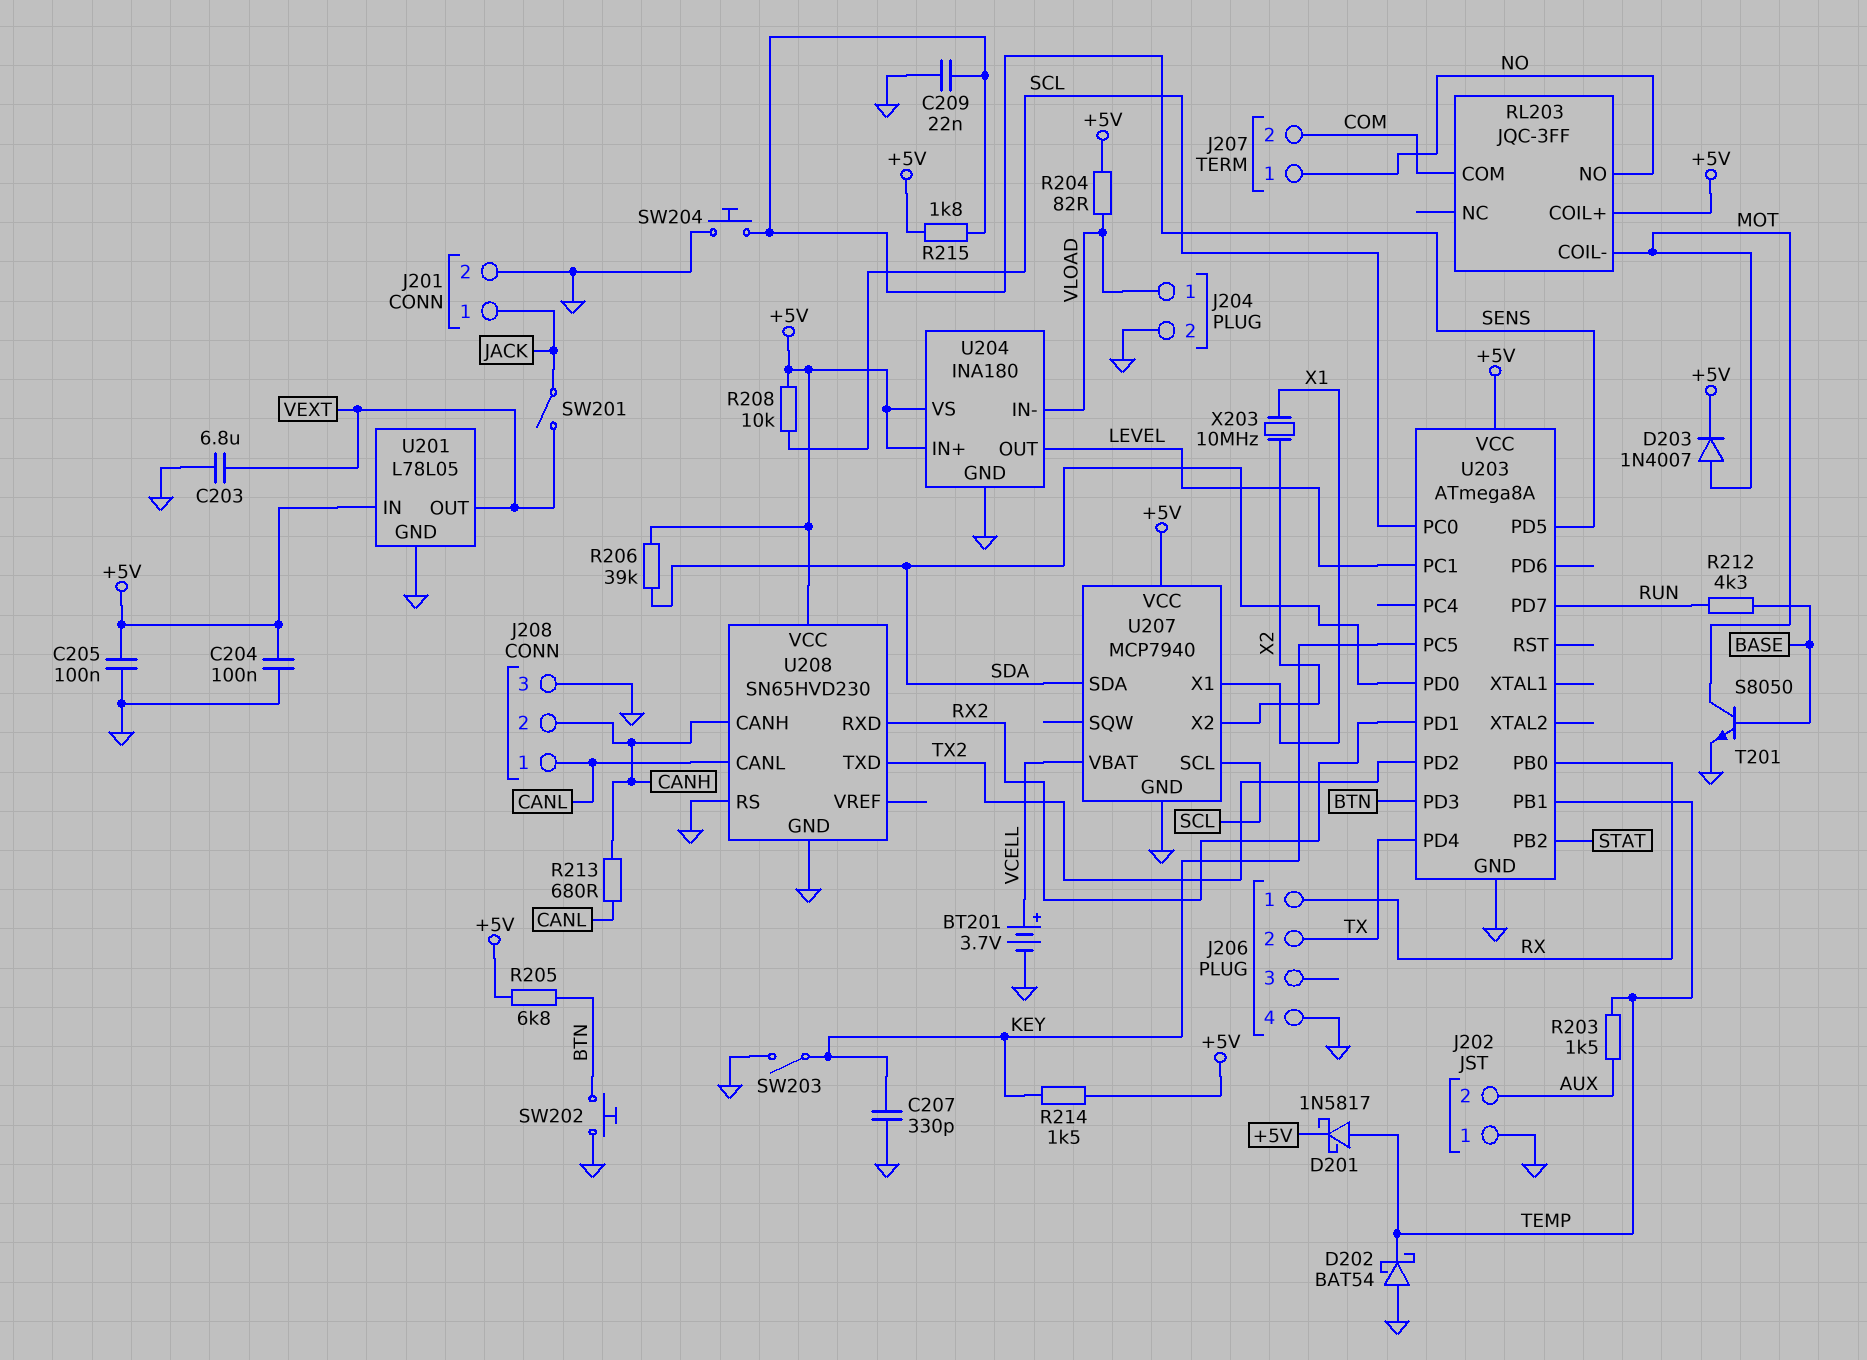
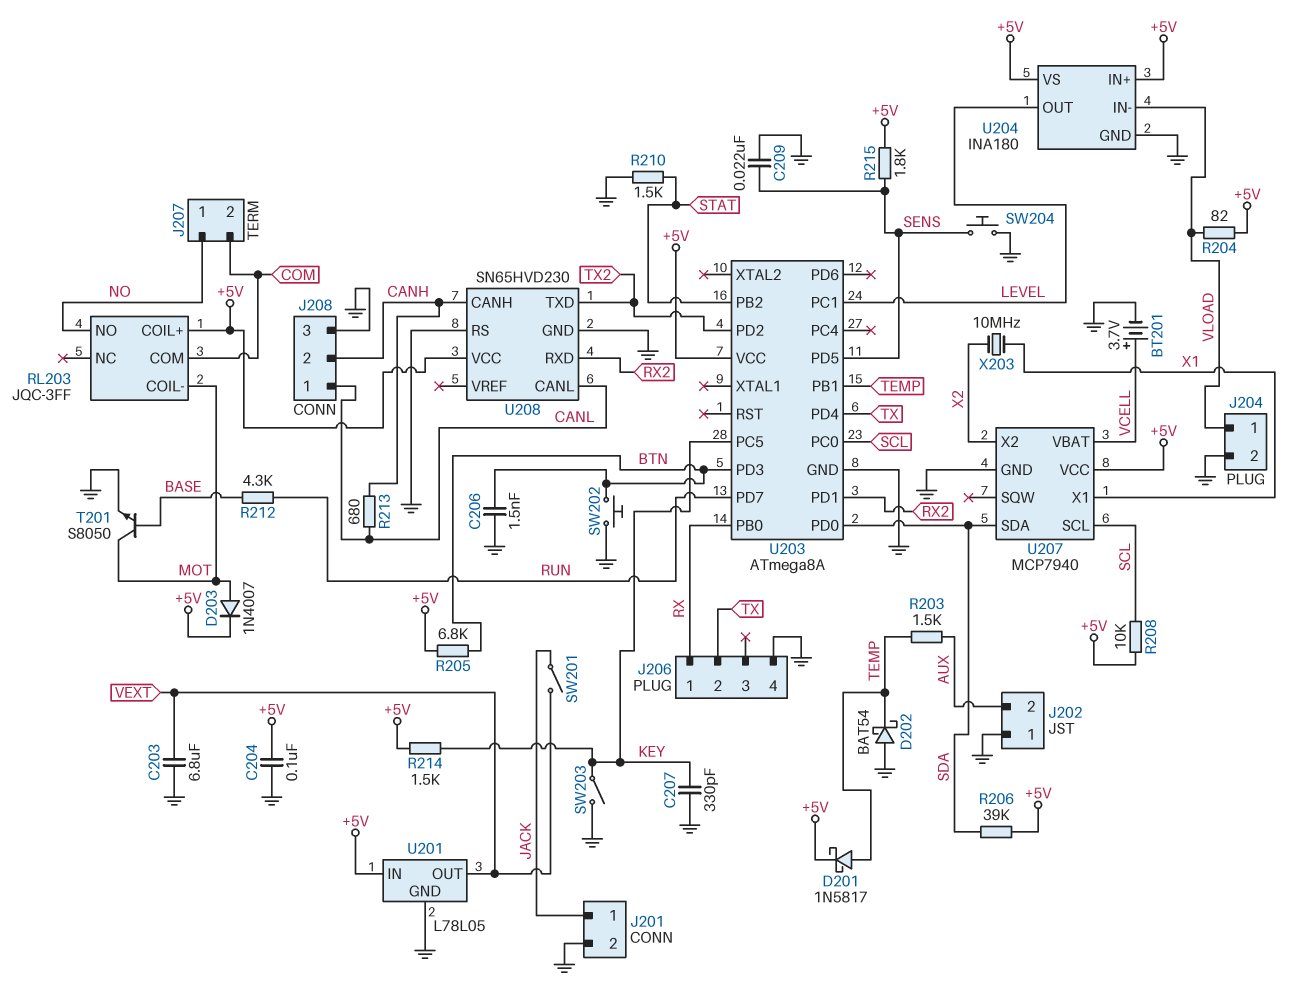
C205: 100nF (+5V, GND) -> none
C206: none -> 1.5nF (BTN, GND)
R210: none -> 1.5k (GND, STAT)

